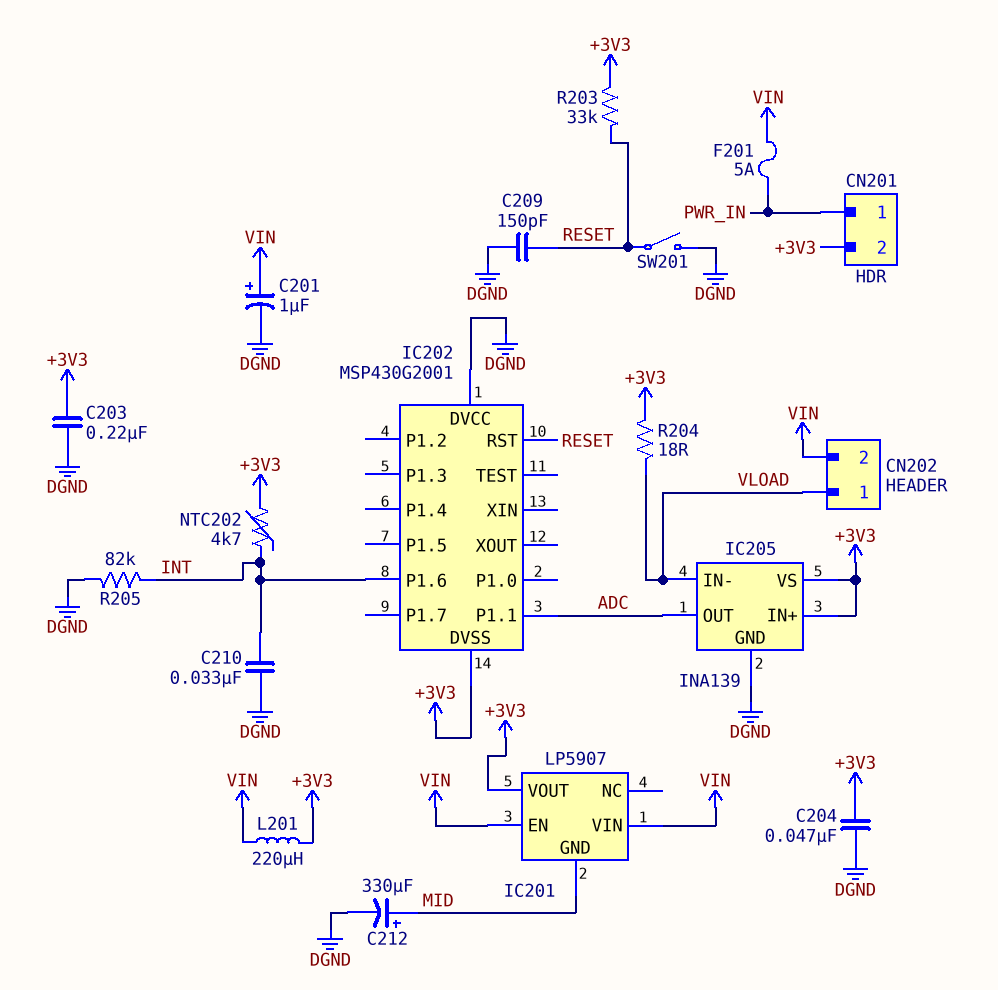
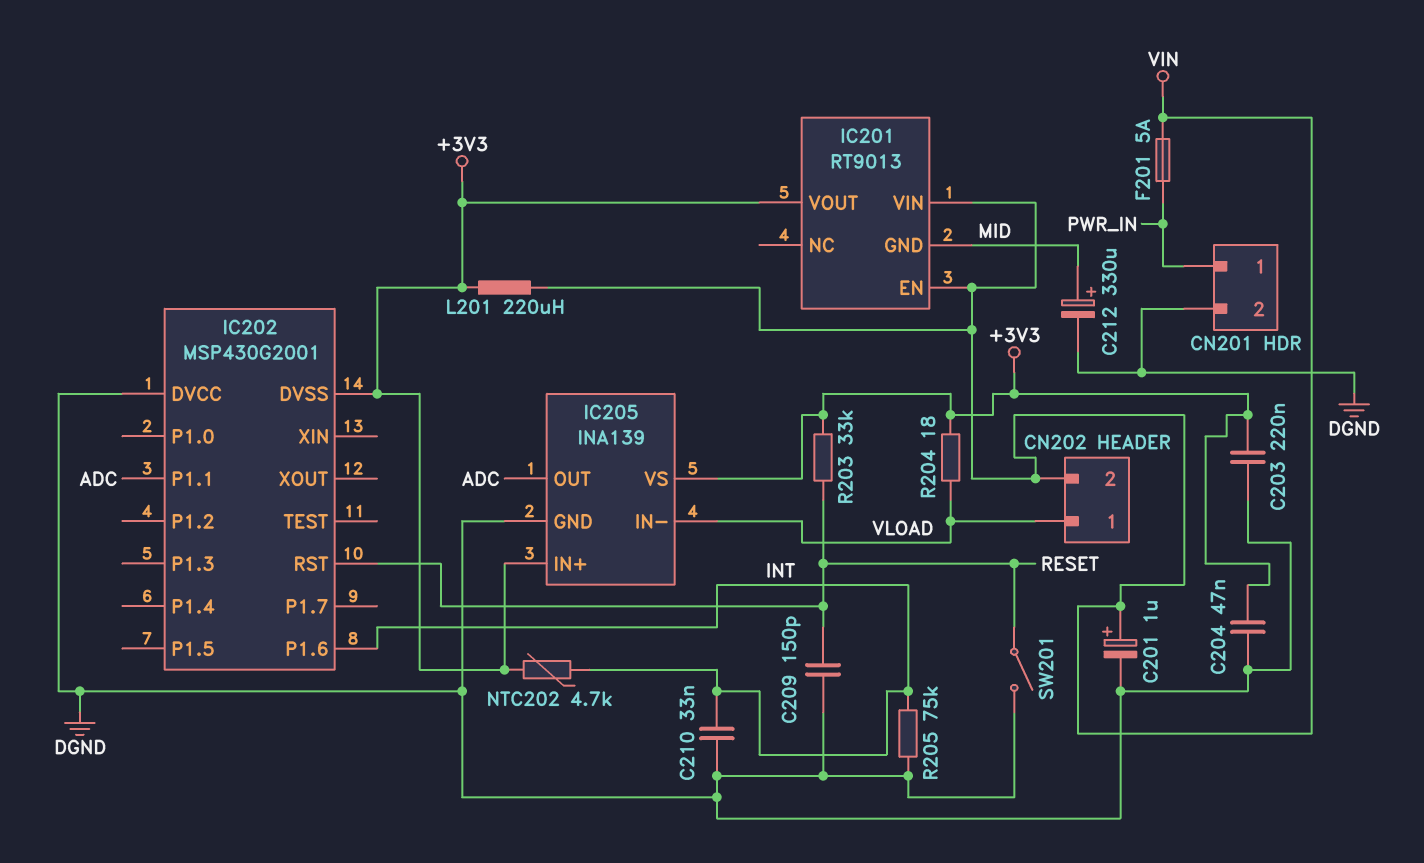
CN201 pin 2: +3V3 -> DGND
IC201: LP5907 -> RT9013
R205: 82k (DGND, INT) -> 75k (DGND, INT)

